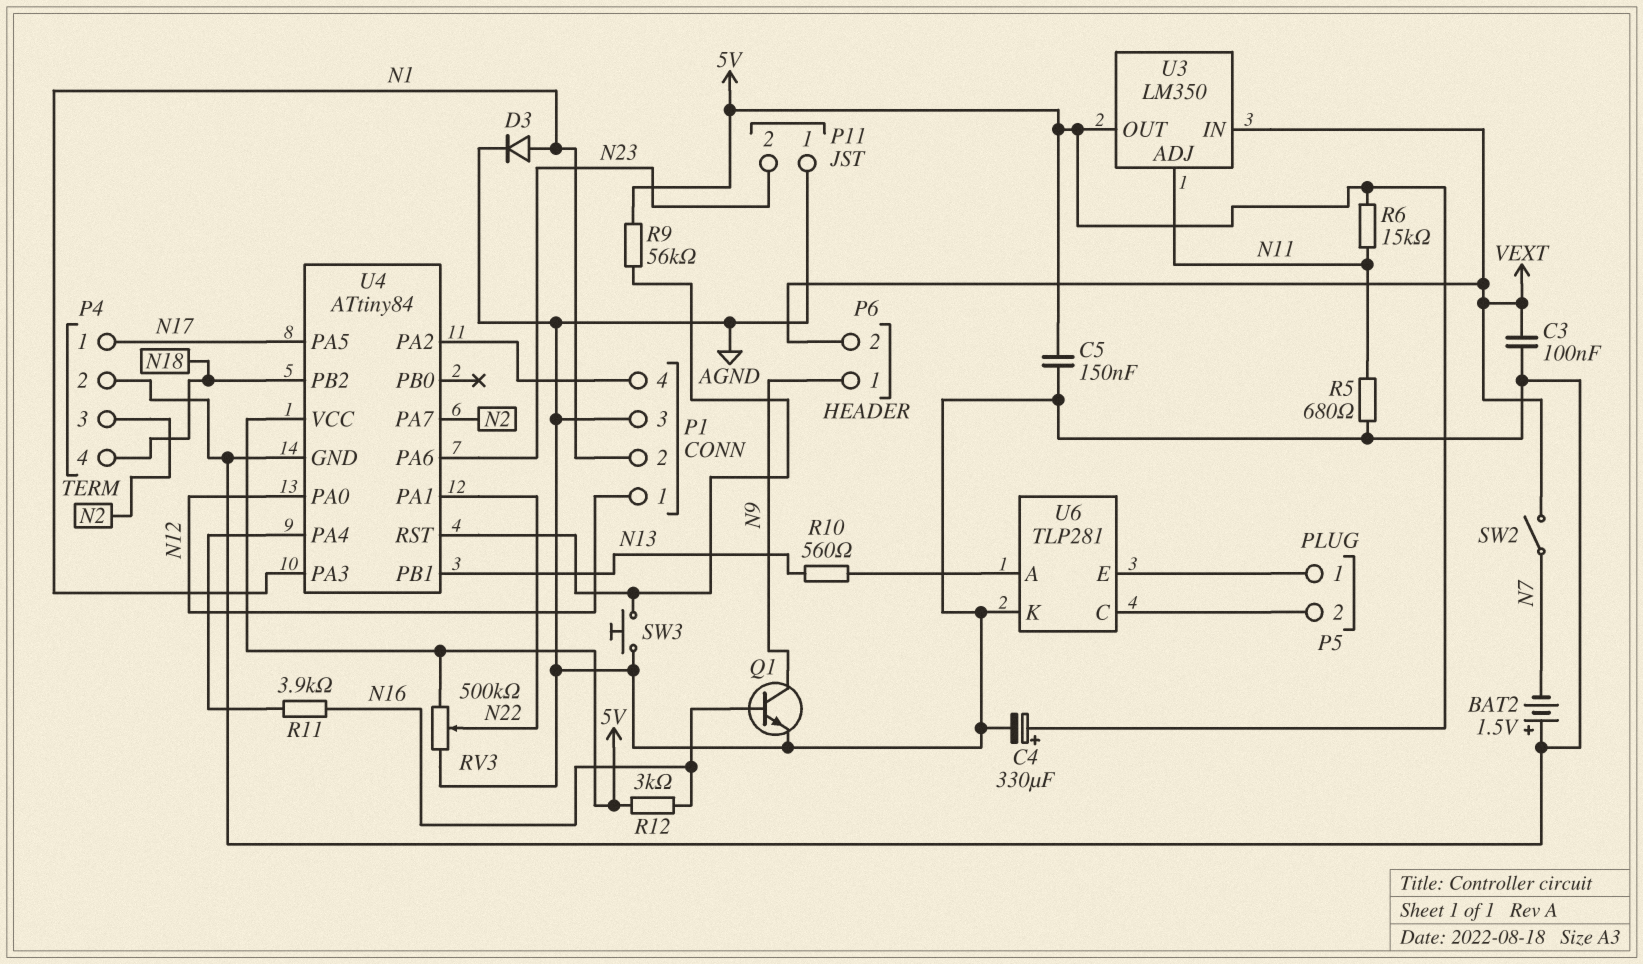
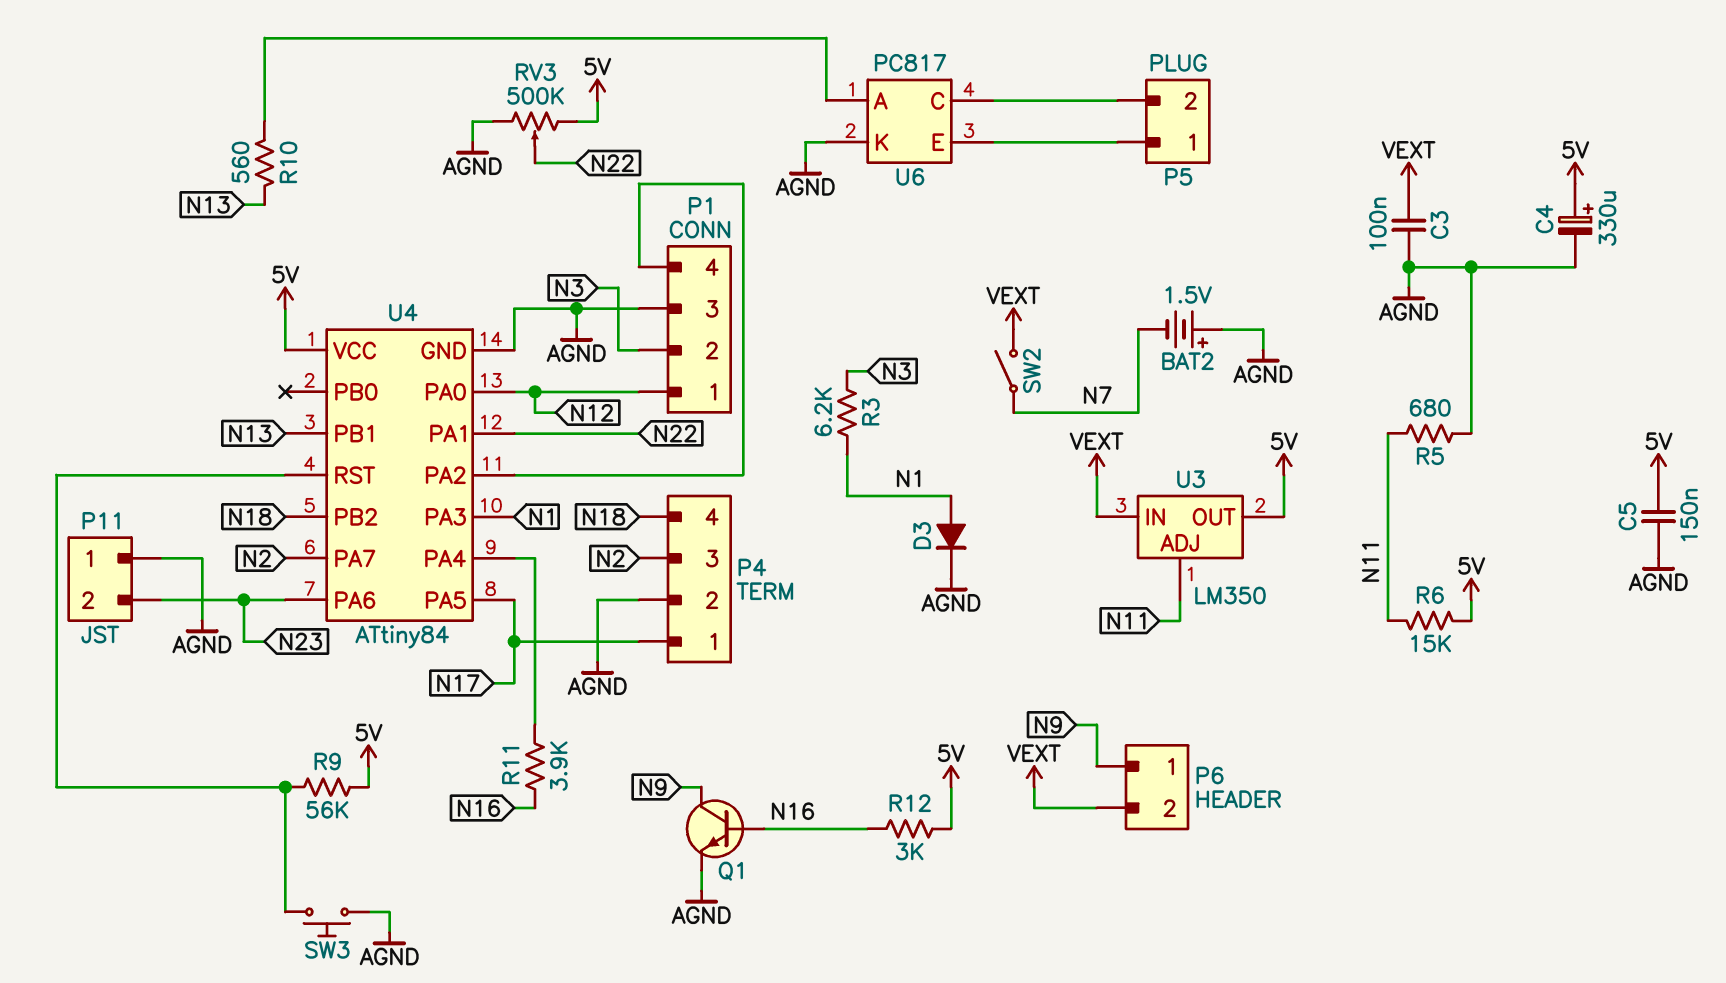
P1 pin 2: N1 -> N3
R3: none -> 6.2k (N1, N3)
U6: TLP281 -> PC817

